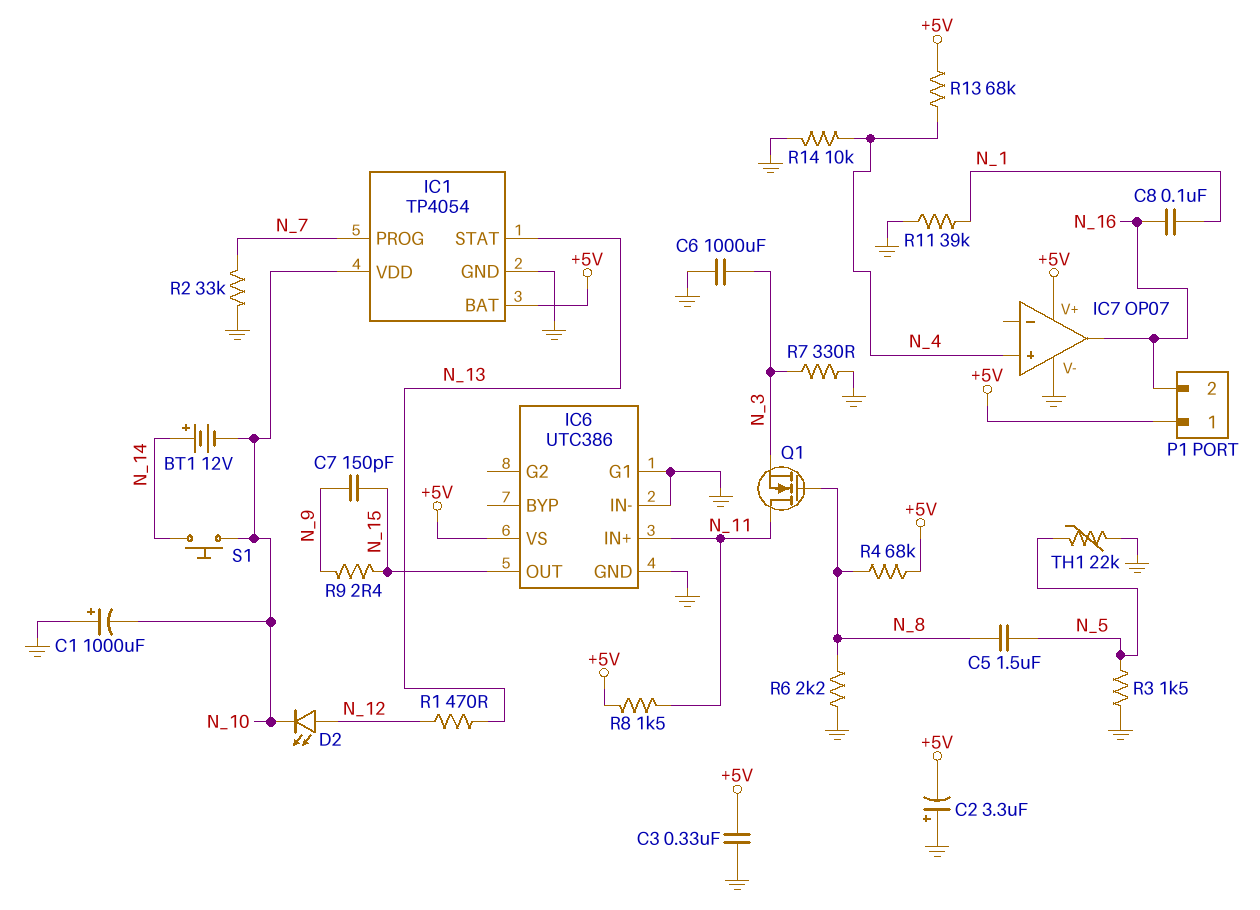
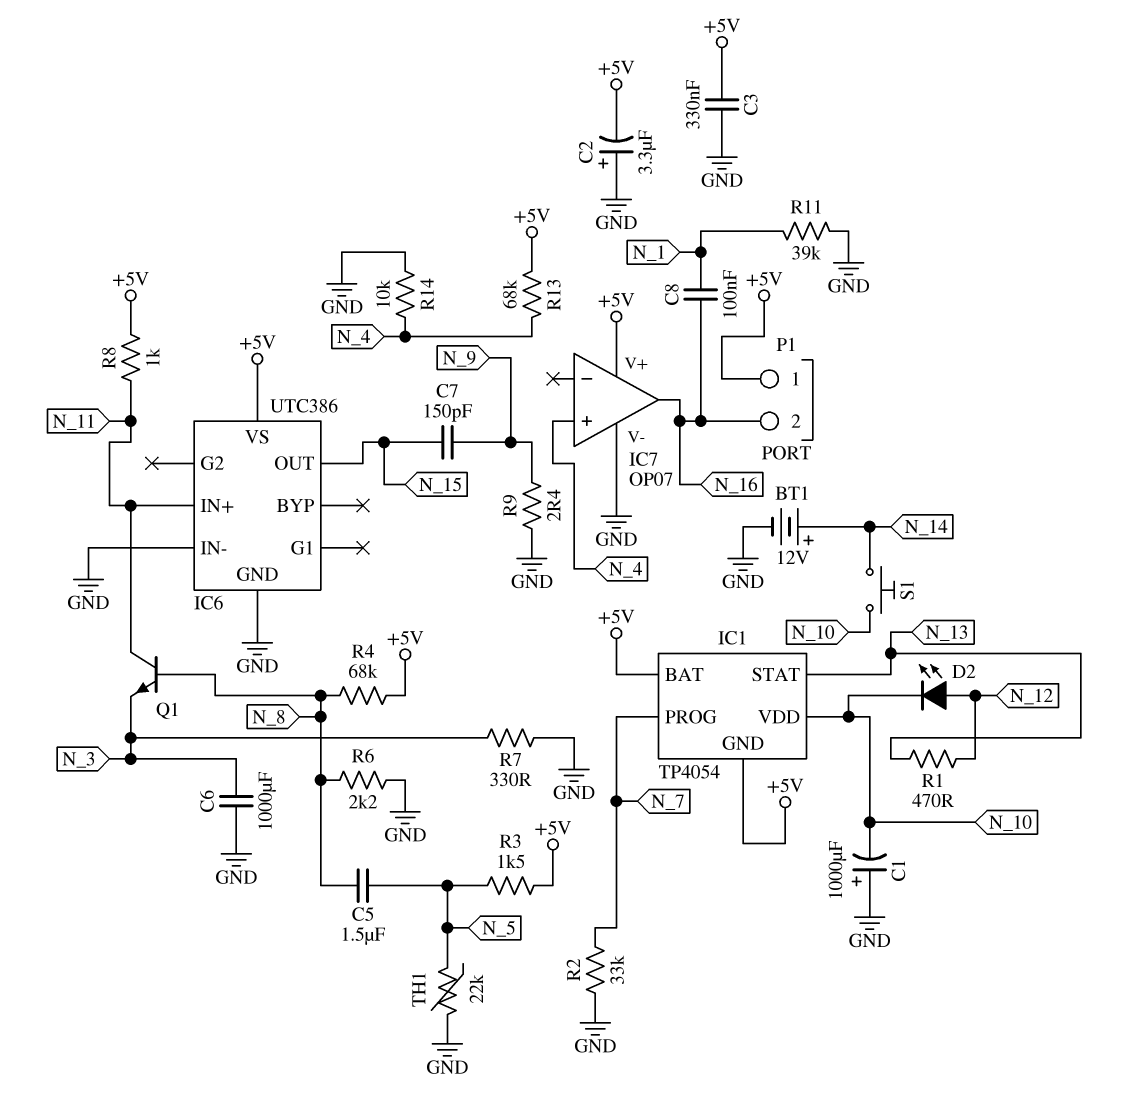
BT1: 12V (plus N_14, minus N_10) -> 12V (plus N_14, minus GND)
IC1 pin GND: GND -> +5V
IC6 pin G1: GND -> none
Q1: NMOS (G N_8, D N_11, S N_3) -> NPN (B N_8, C N_11, E N_3)
R3: 1.5k (GND, N_5) -> 1.5k (+5V, N_5)
R8: 1.5k (+5V, N_11) -> 1k (+5V, N_11)
R9: 2.4 (N_9, N_15) -> 2.4 (GND, N_9)

